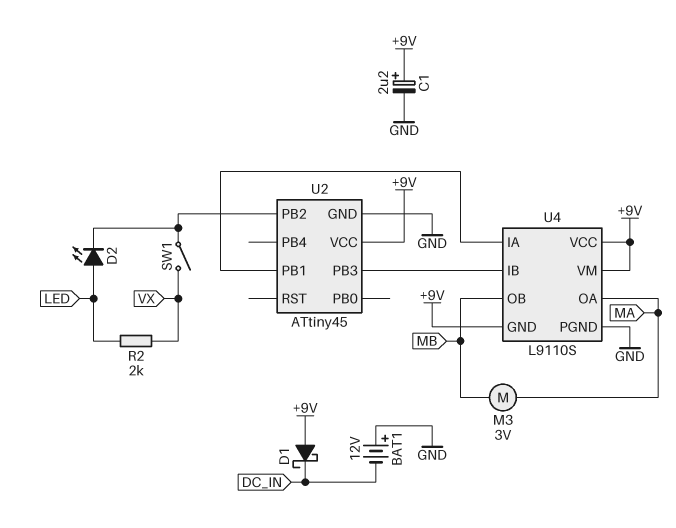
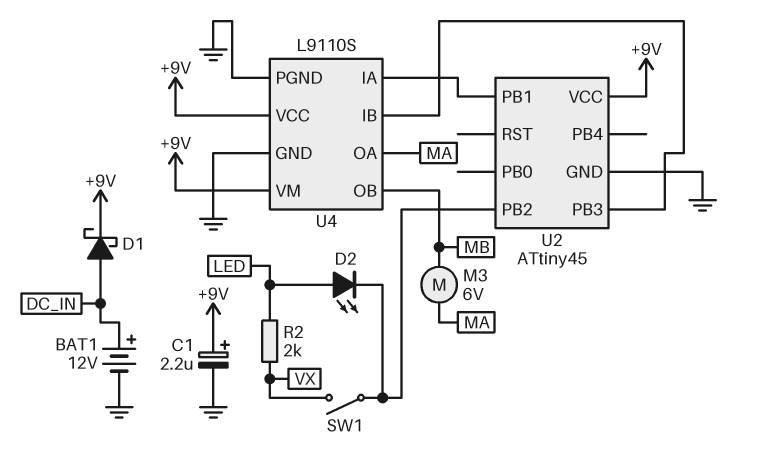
BAT1: 12V (plus GND, minus DC_IN) -> 12V (plus DC_IN, minus GND)
D1: schottky (A +9V, K DC_IN) -> schottky (A DC_IN, K +9V)
M3: motor 3V (MA, MB) -> motor 6V (MA, MB)
U4 pin GND: +9V -> GND

